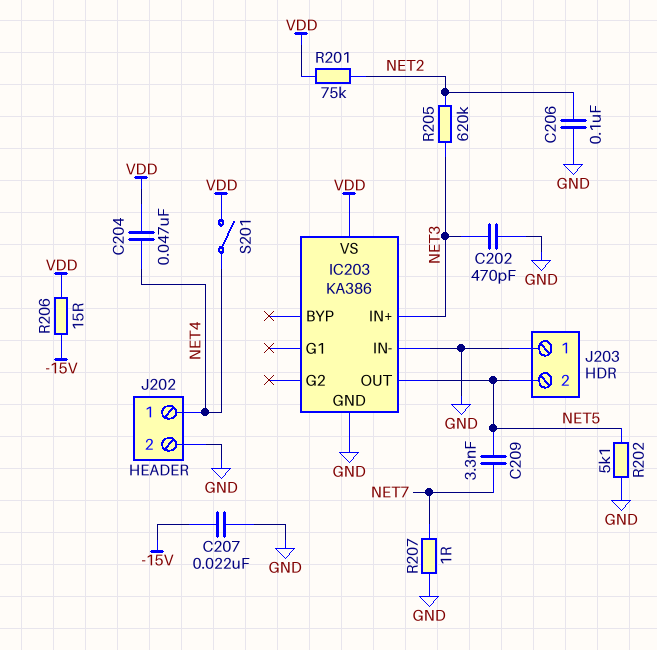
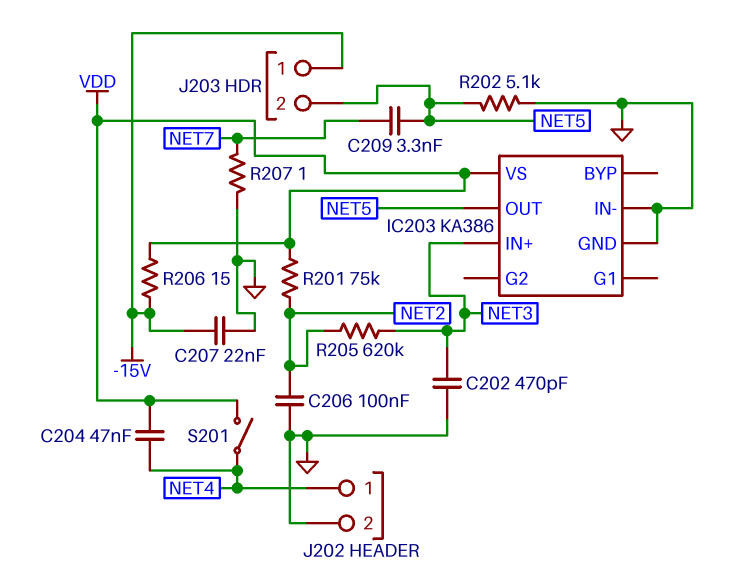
J203 pin 1: GND -> -15V

